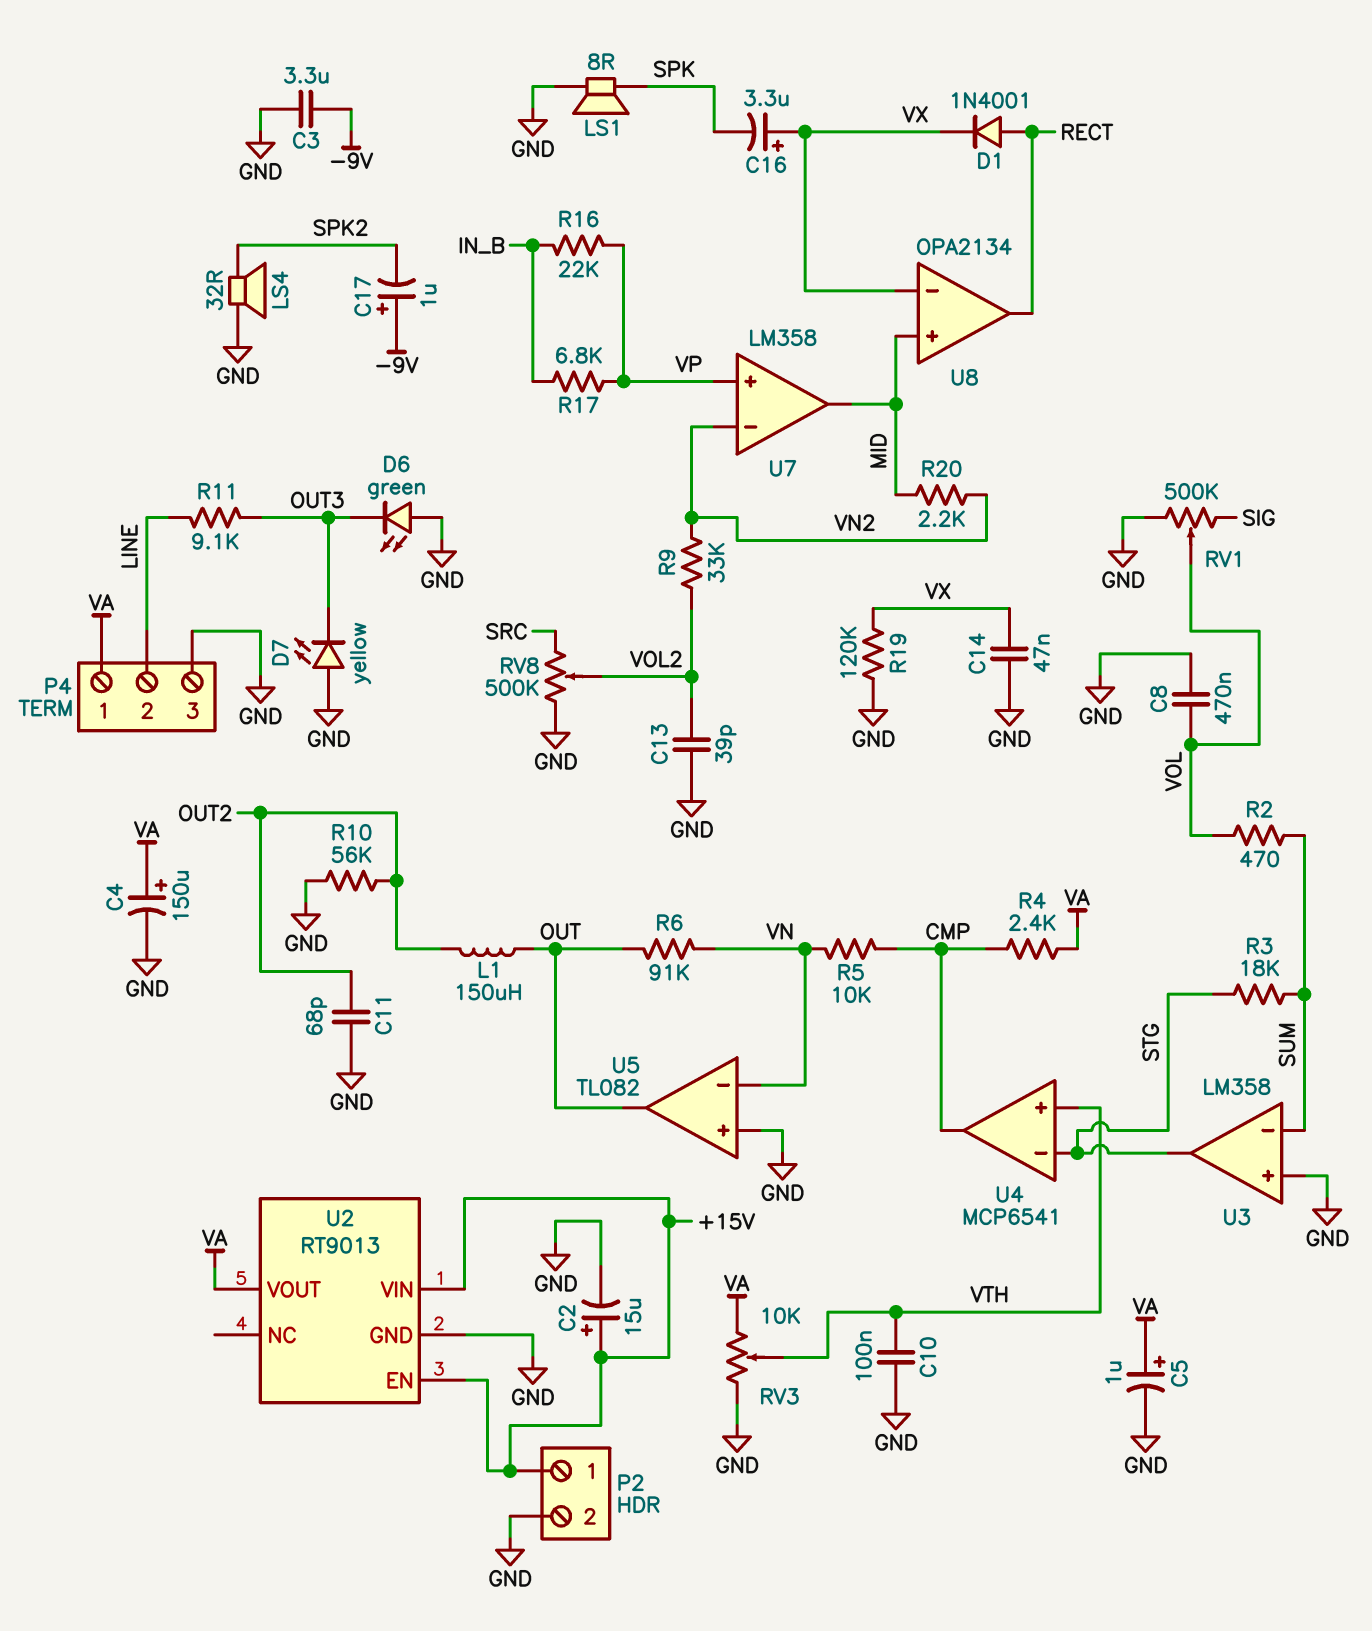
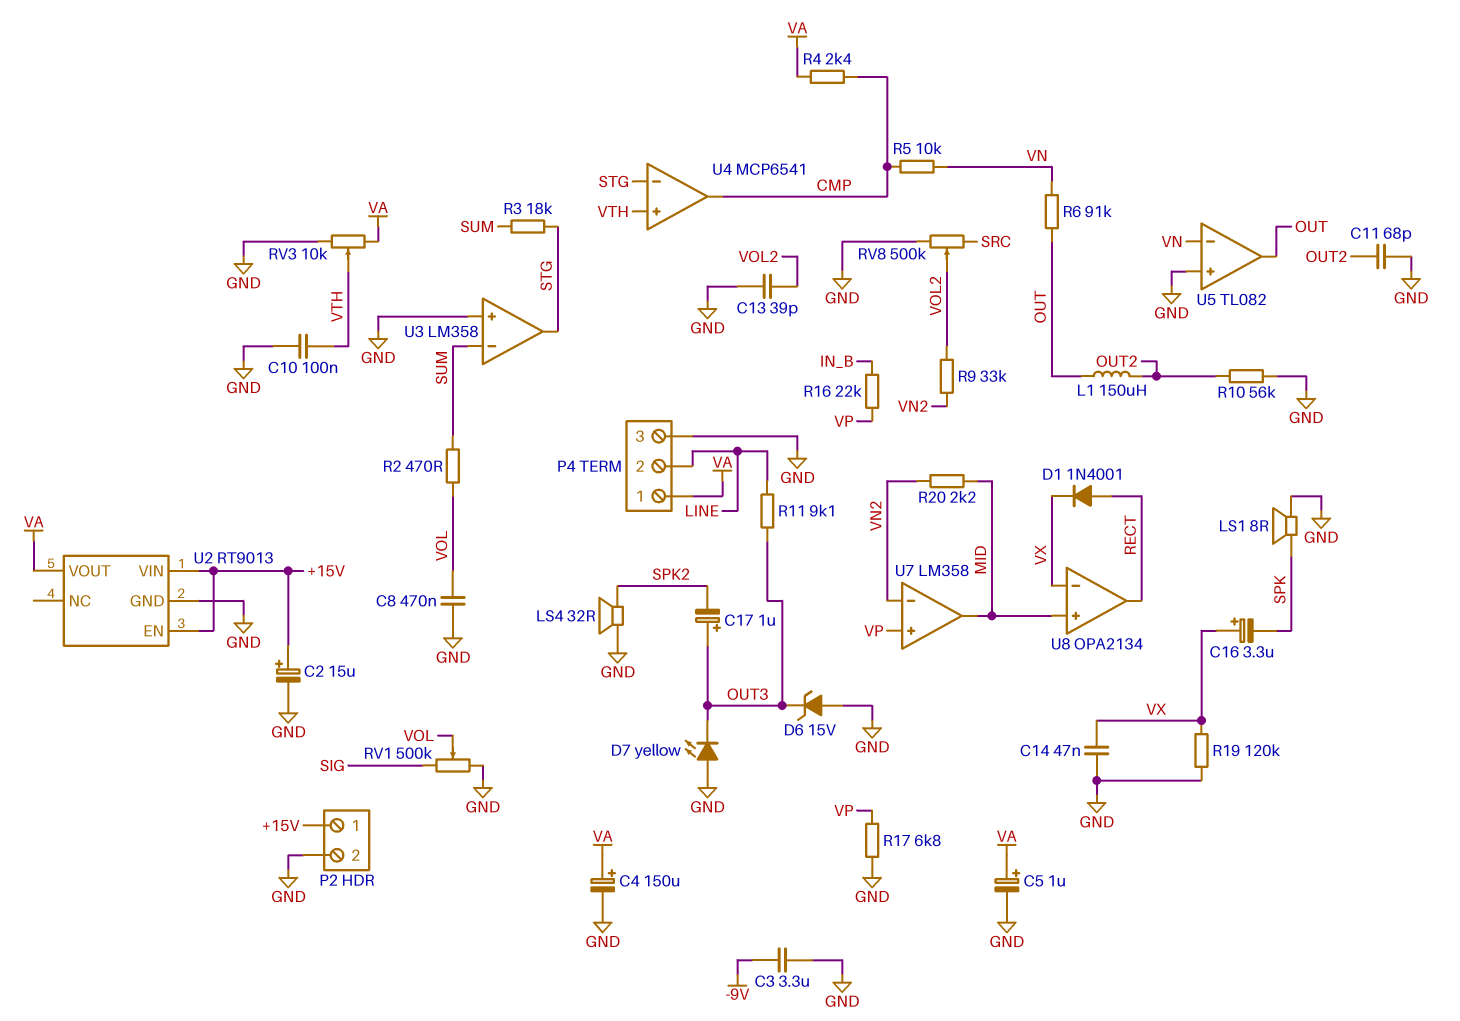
C17: 1uF (plus -9V, minus SPK2) -> 1uF (plus OUT3, minus SPK2)
D6: LED green (A GND, K OUT3) -> zener 15V (A GND, K OUT3)
R17: 6.8k (IN_B, VP) -> 6.8k (GND, VP)

